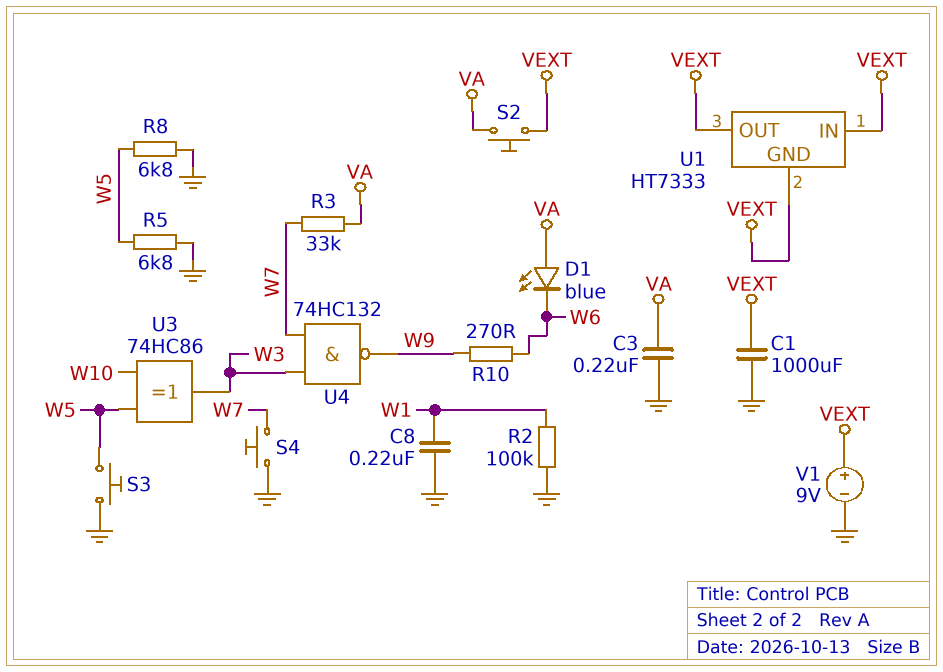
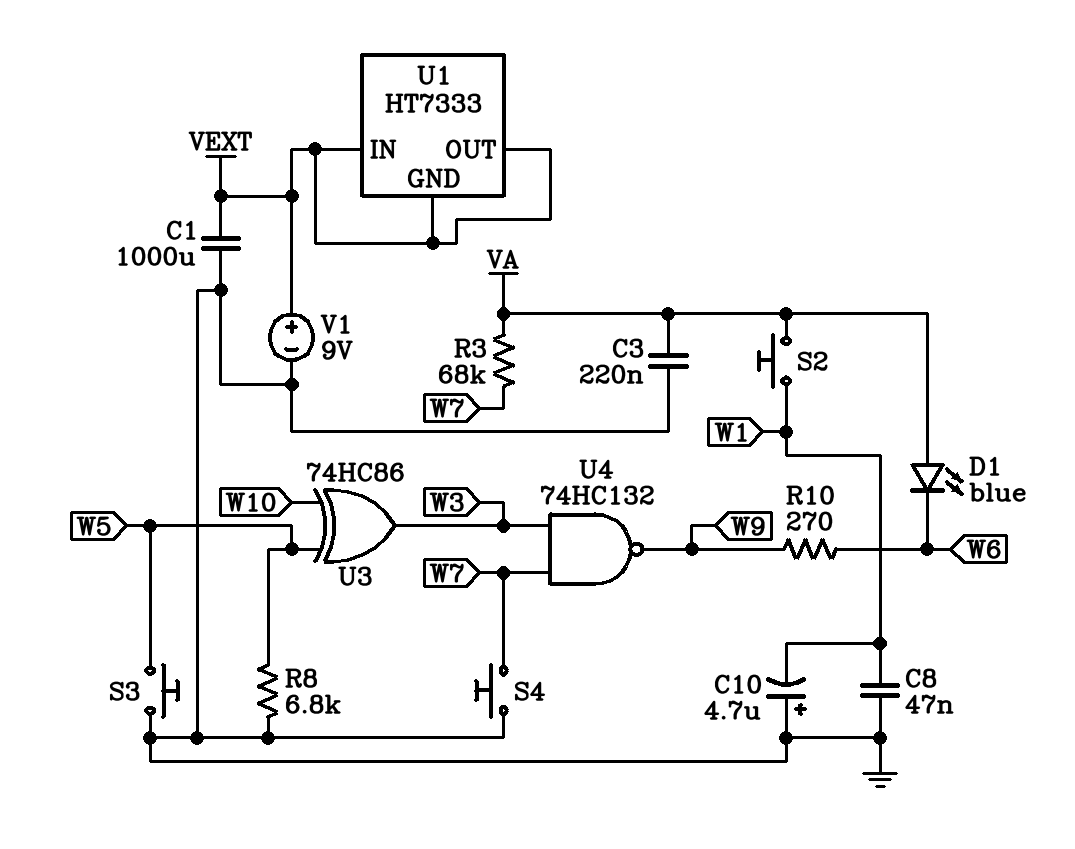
C8: 220nF (GND, W1) -> 47nF (GND, W1)
C10: none -> 4.7uF (plus GND, minus W1)
R2: 100k (GND, W1) -> none
R3: 33k (VA, W7) -> 68k (VA, W7)
R5: 6.8k (GND, W5) -> none
S2: button (VA, VEXT) -> button (VA, W1)

